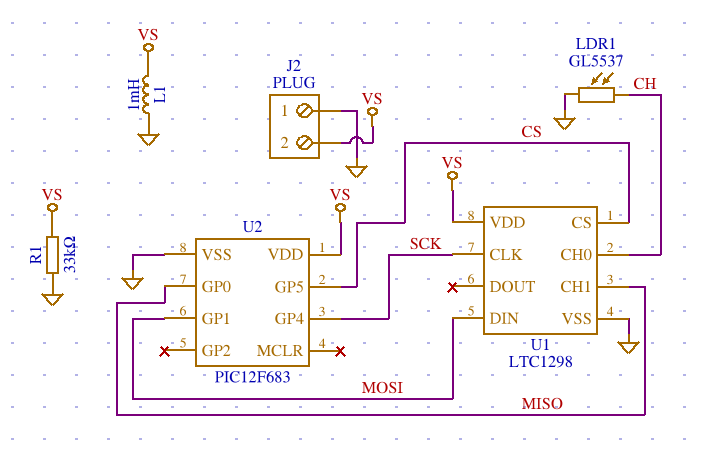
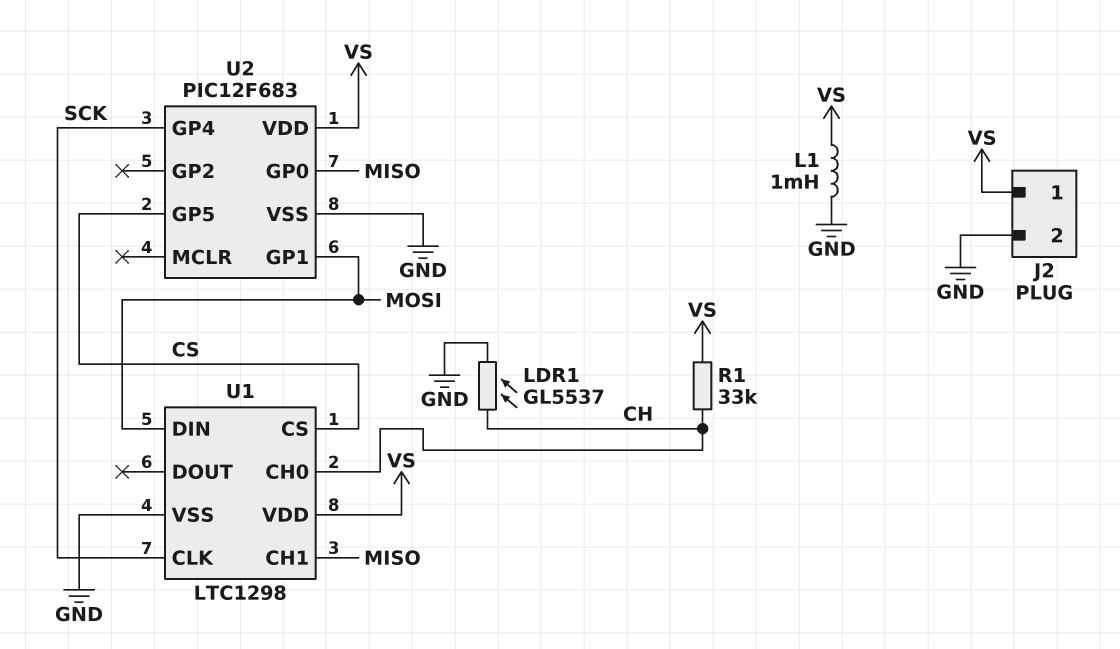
J2 pin 1: GND -> VS
J2 pin 2: VS -> GND
R1: 33k (GND, VS) -> 33k (CH, VS)

